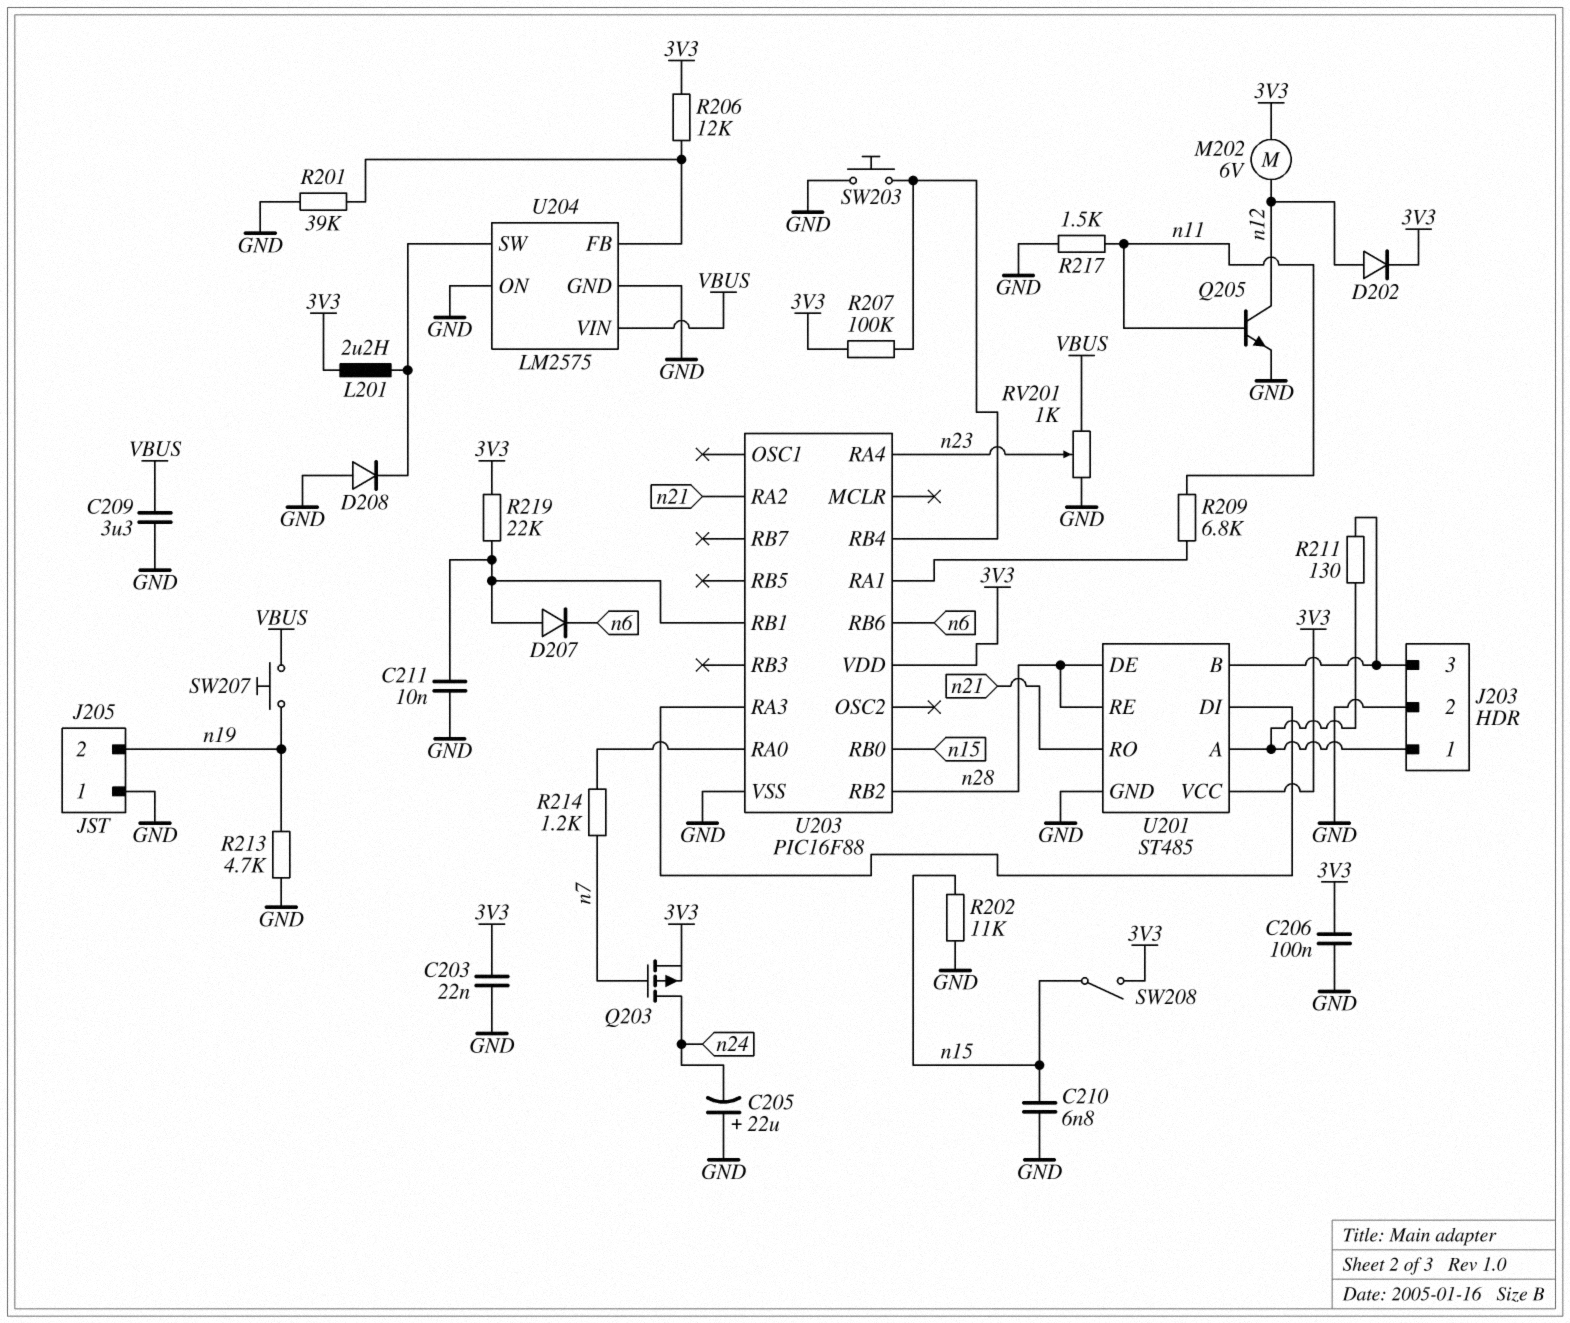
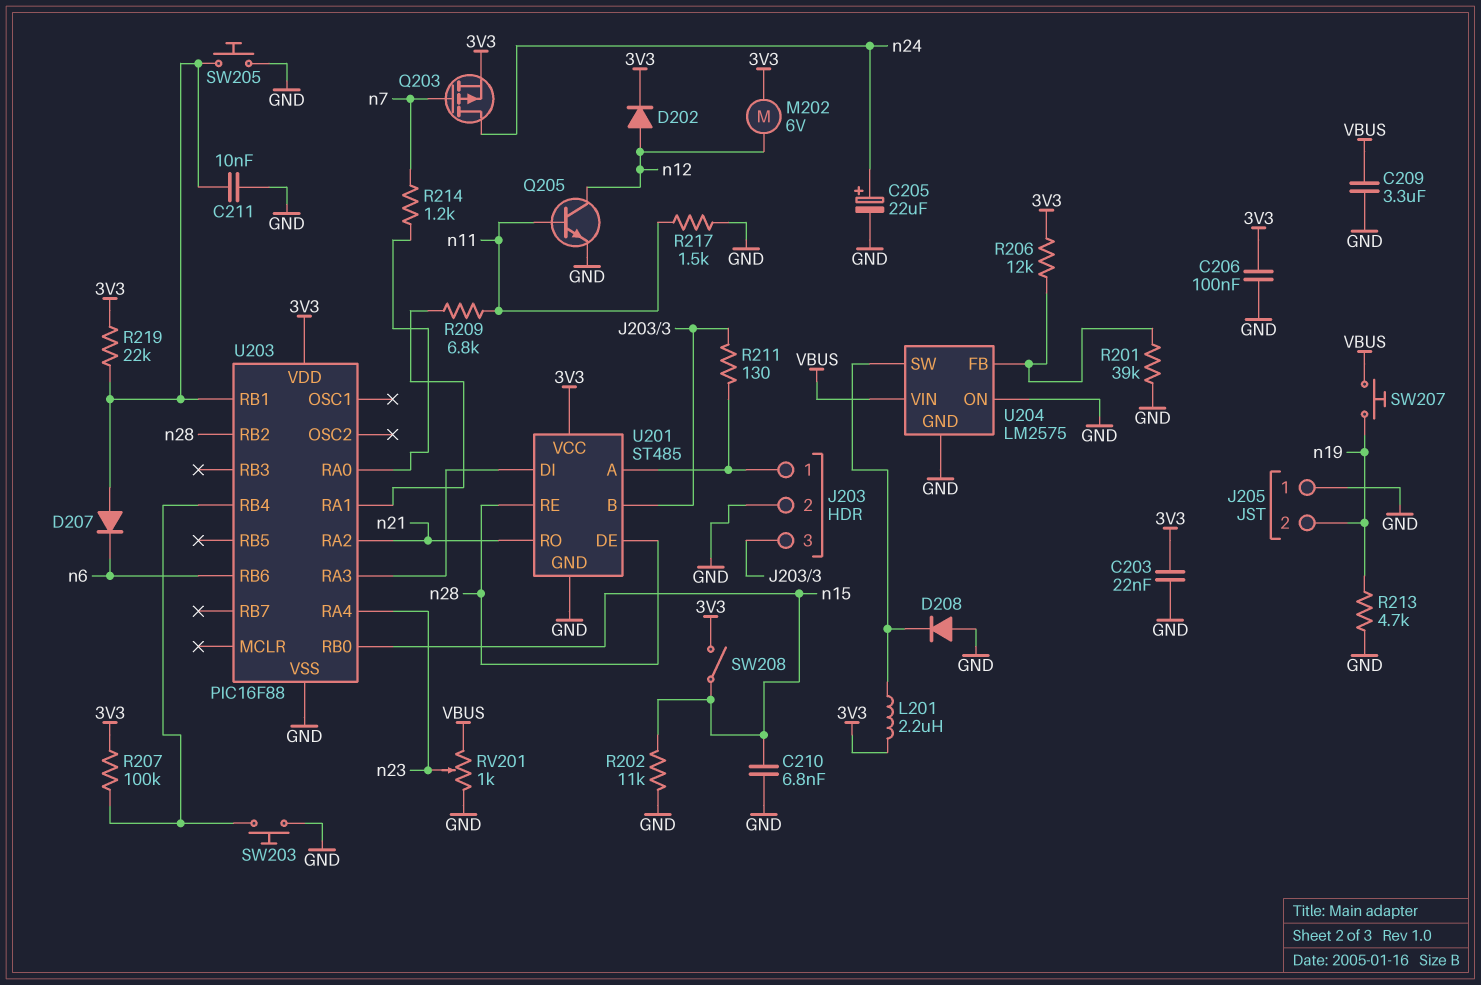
C205: 22uF (plus GND, minus n24) -> 22uF (plus n24, minus GND)
SW205: none -> button (GND, U203/RB1)

